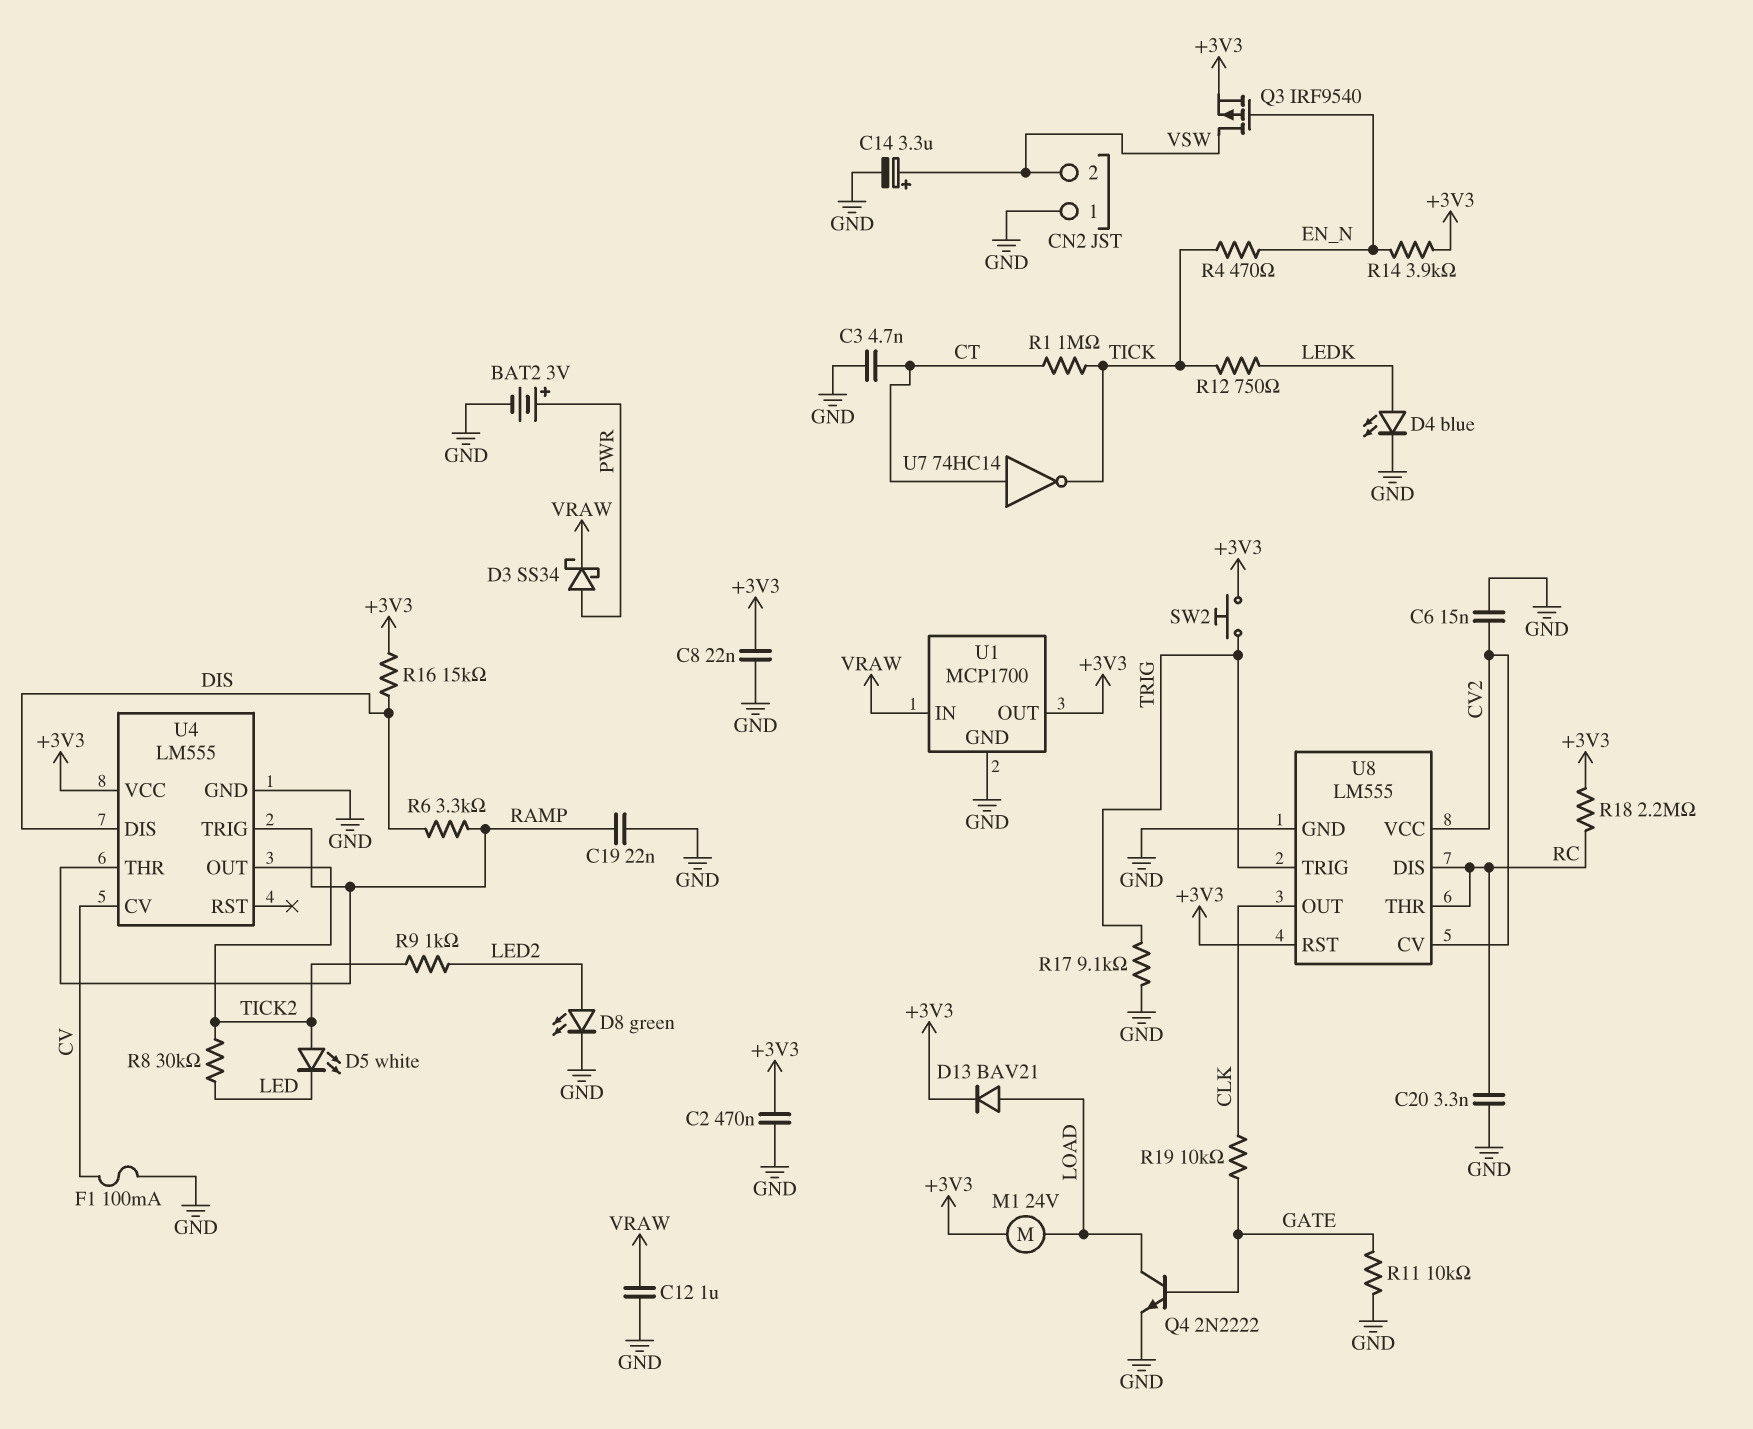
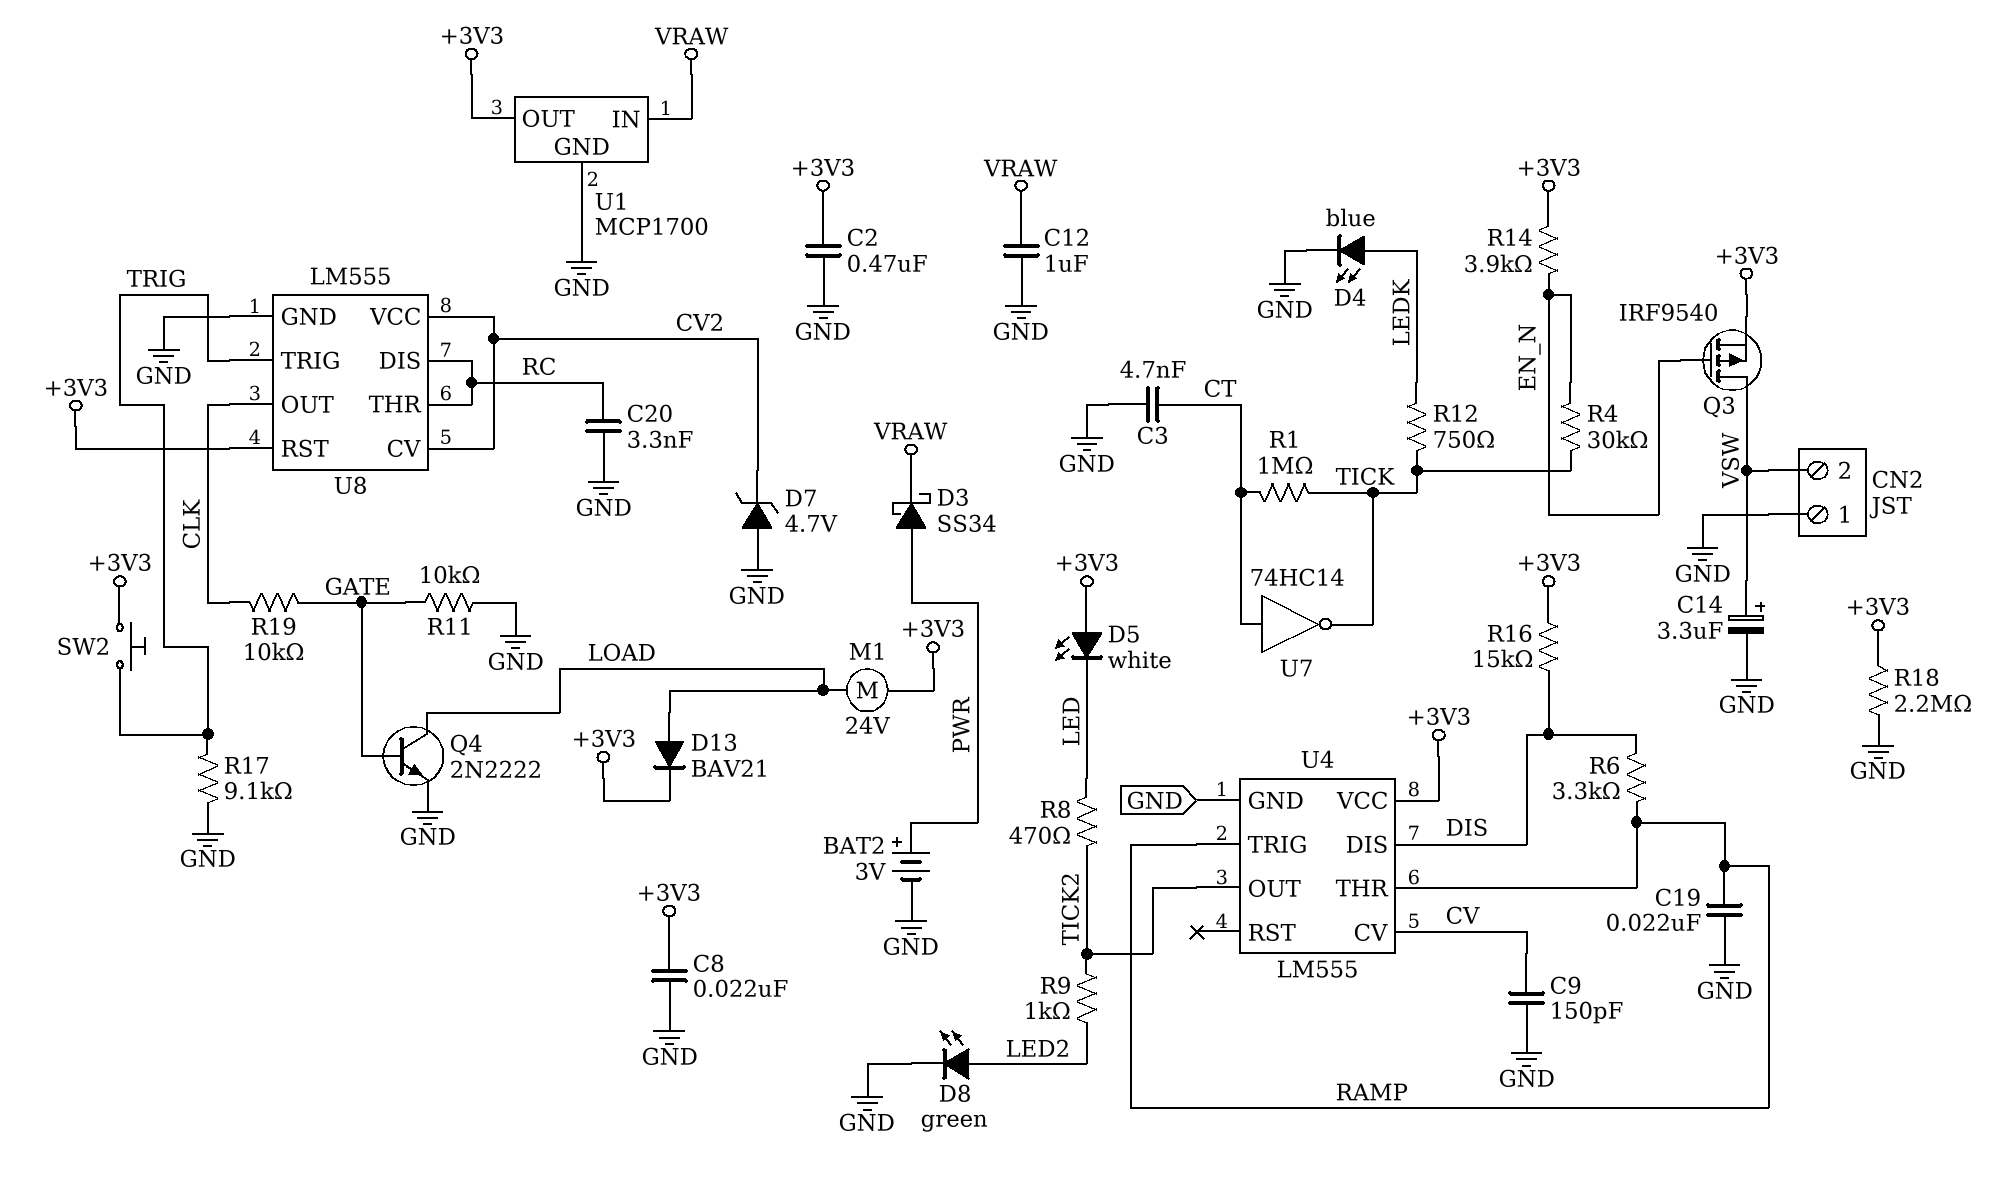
C6: 15nF (CV2, GND) -> none
C9: none -> 150pF (CV, GND)
D5: LED white (A TICK2, K LED) -> LED white (A +3V3, K LED)
D7: none -> zener 4.7V (A GND, K CV2)
F1: 100mA (CV, GND) -> none
R4: 470 (EN_N, TICK) -> 30k (EN_N, TICK)
R8: 30k (LED, TICK2) -> 470 (LED, TICK2)
R18: 2.2M (+3V3, RC) -> 2.2M (+3V3, GND)

